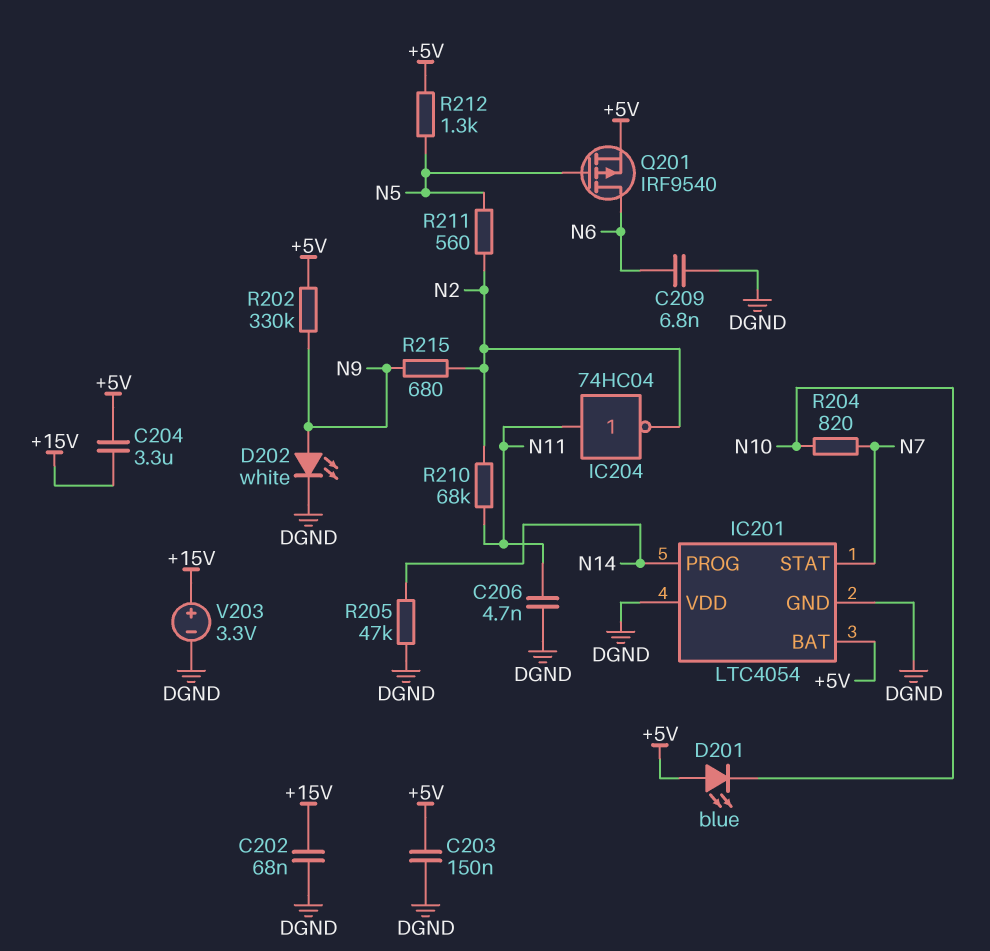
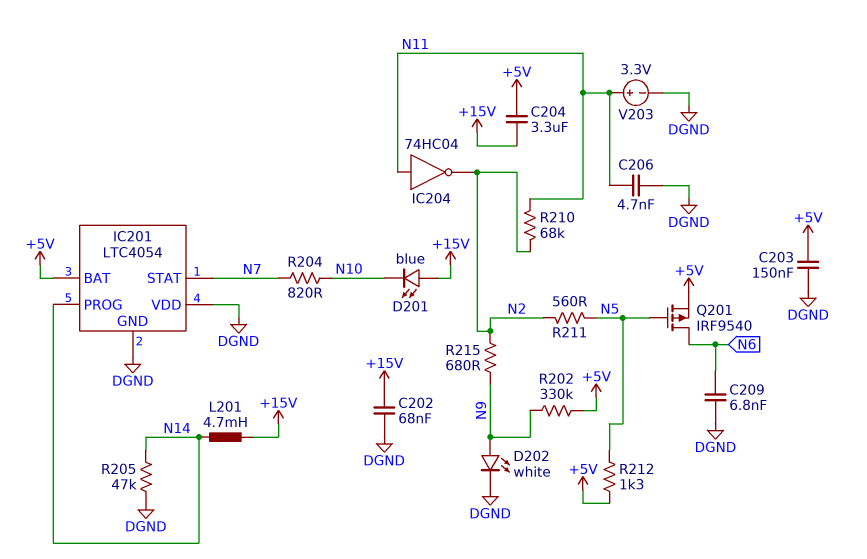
D201: LED blue (A +5V, K N10) -> LED blue (A +15V, K N10)
L201: none -> 4.7mH (+15V, N14)
V203: 3.3V (plus +15V, minus DGND) -> 3.3V (plus N11, minus DGND)

